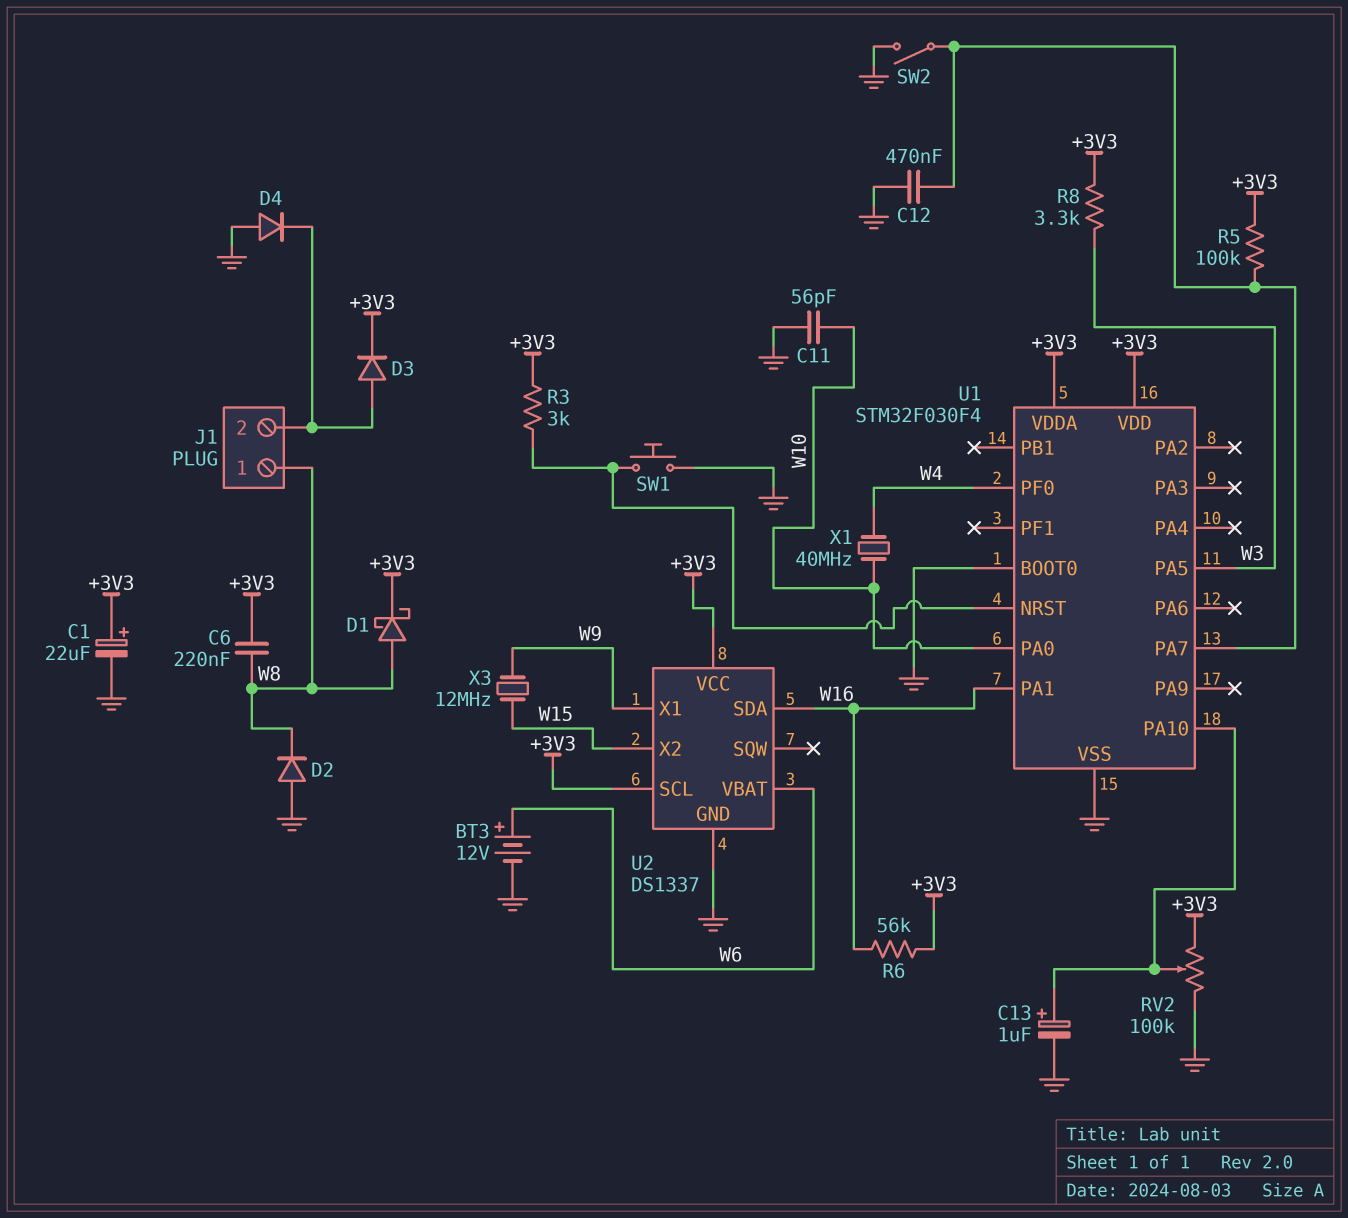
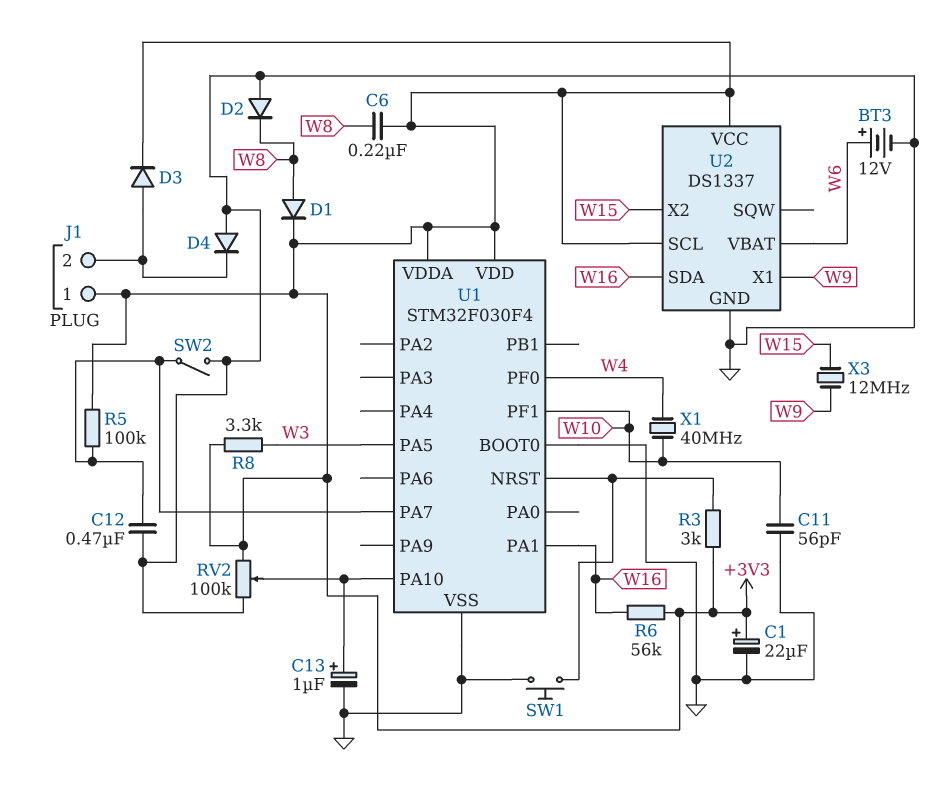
D1: schottky (A W8, K +3V3) -> diode (A W8, K +3V3)
J1 pin 1: W8 -> +3V3
U1 pin PA0: W10 -> none
U1 pin PF1: none -> W10

